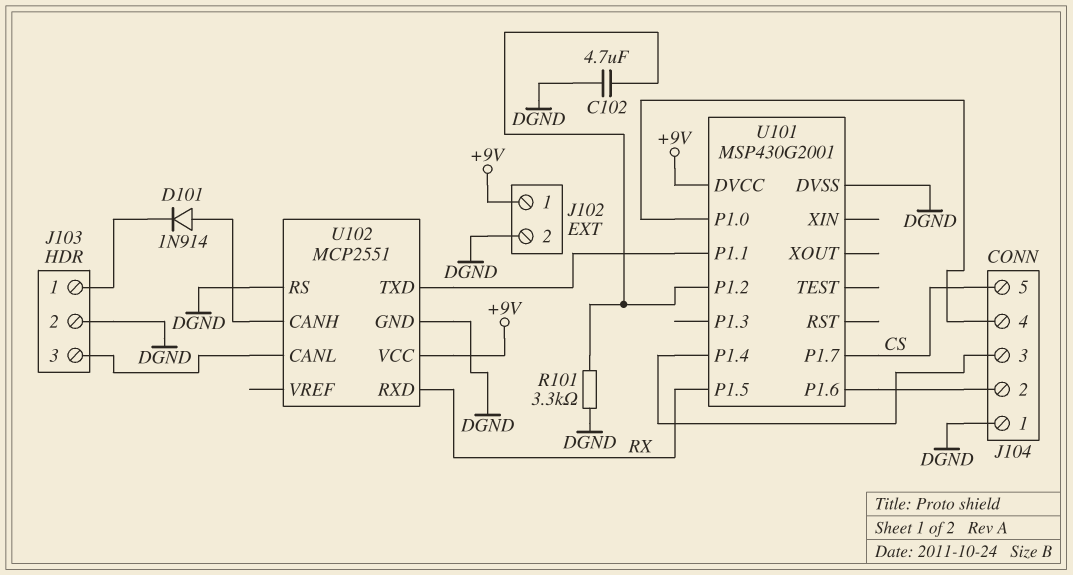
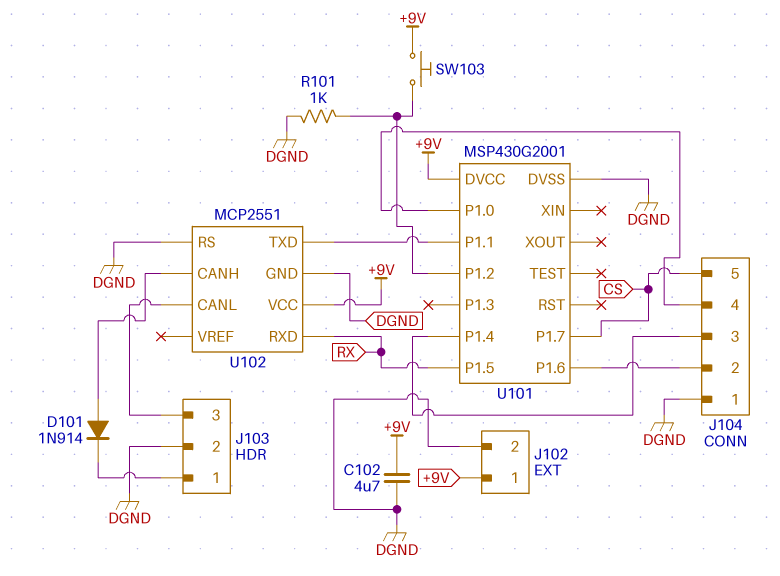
C102: 4.7uF (DGND, U101/P1.2) -> 4.7uF (+9V, DGND)
R101: 3.3k (DGND, U101/P1.2) -> 1k (DGND, U101/P1.2)
SW103: none -> button (+9V, U101/P1.2)

